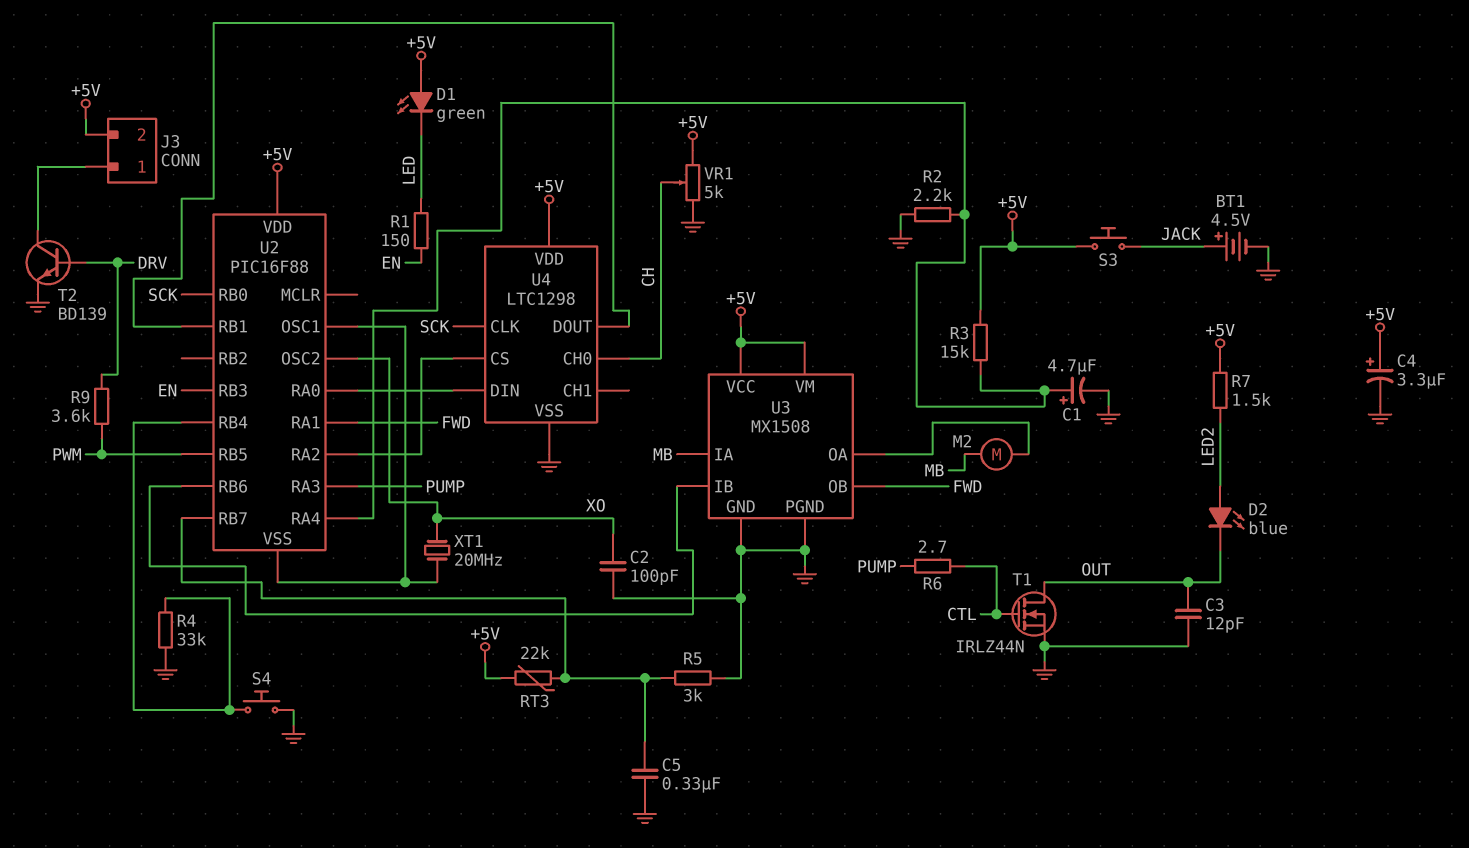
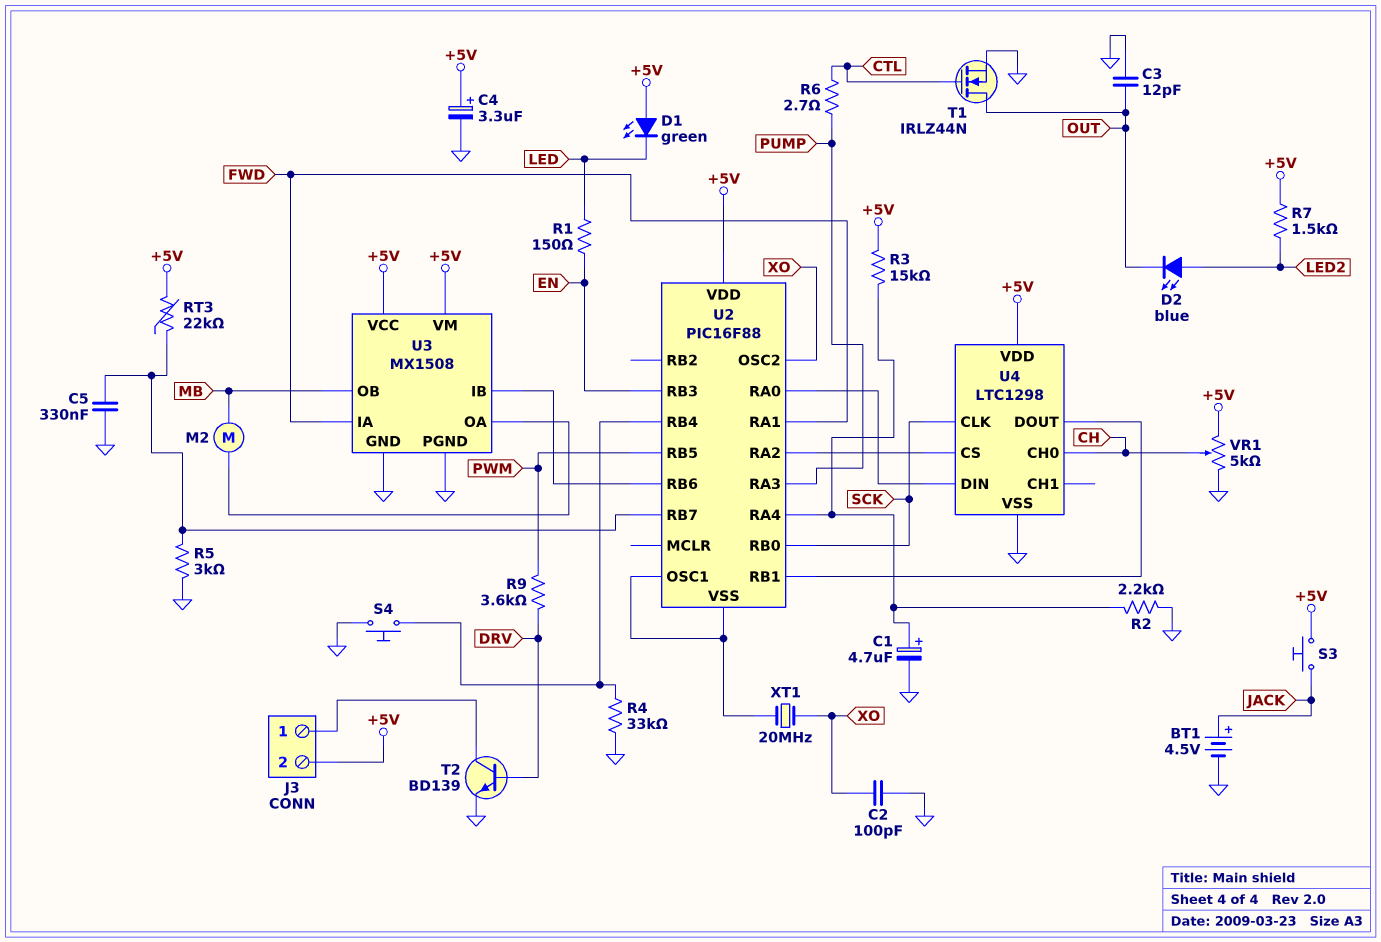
U3 pin IA: MB -> FWD
U3 pin OB: FWD -> MB

